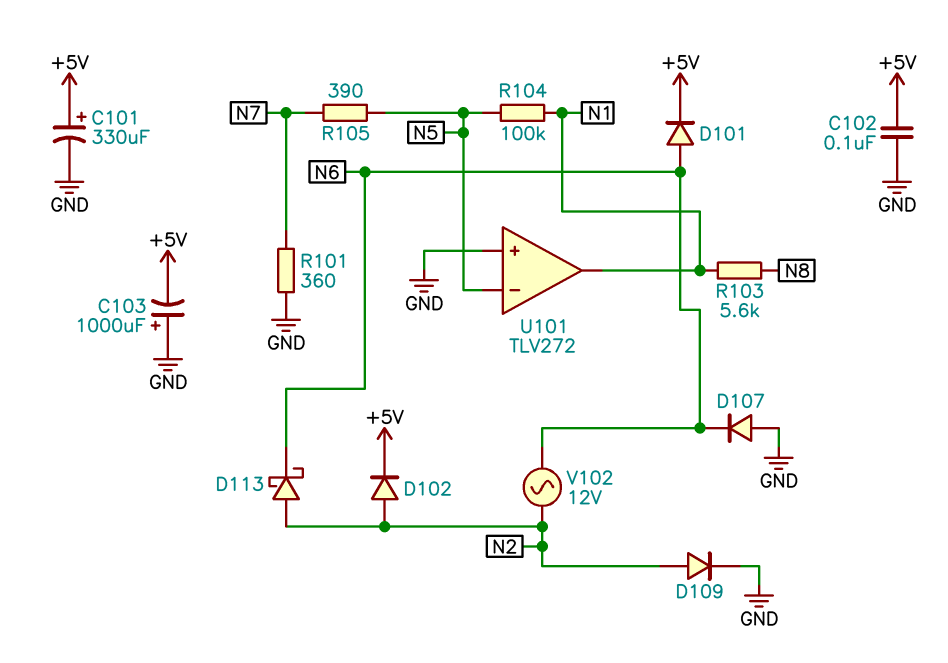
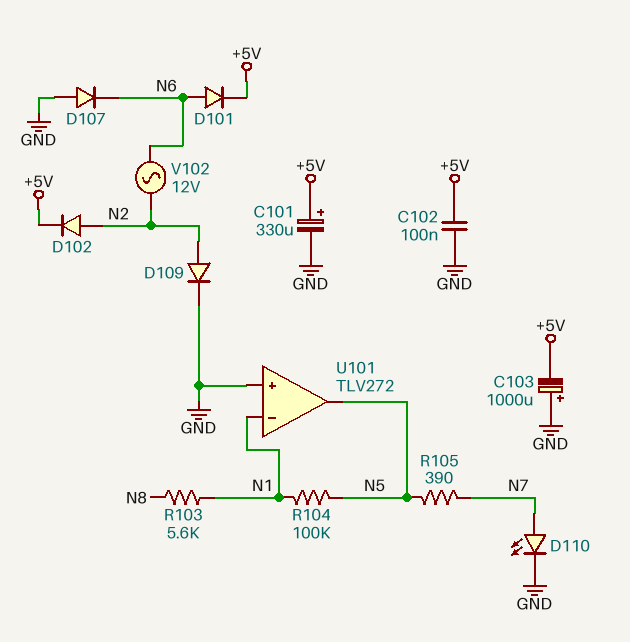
D110: none -> LED (A N7, K GND)
D113: schottky (A N2, K N6) -> none
R101: 360 (GND, N7) -> none
U101 pin in-: N5 -> N1
U101 pin out: N1 -> N5

